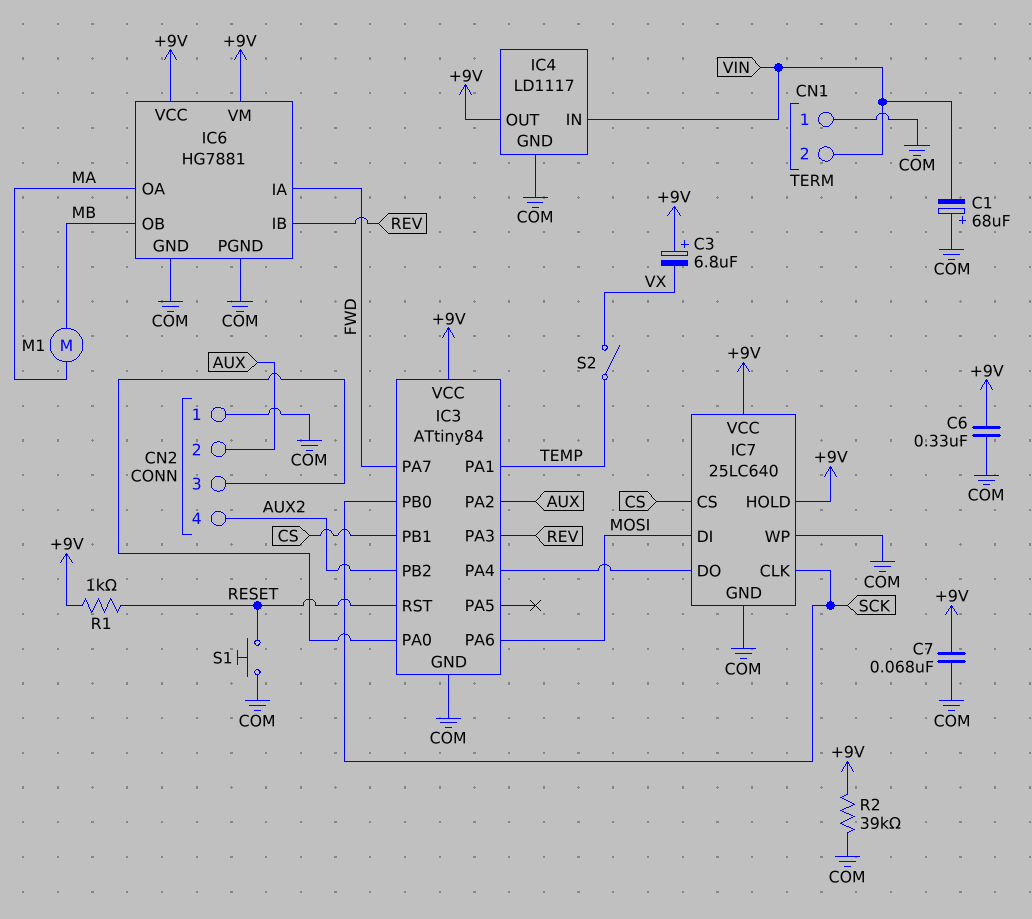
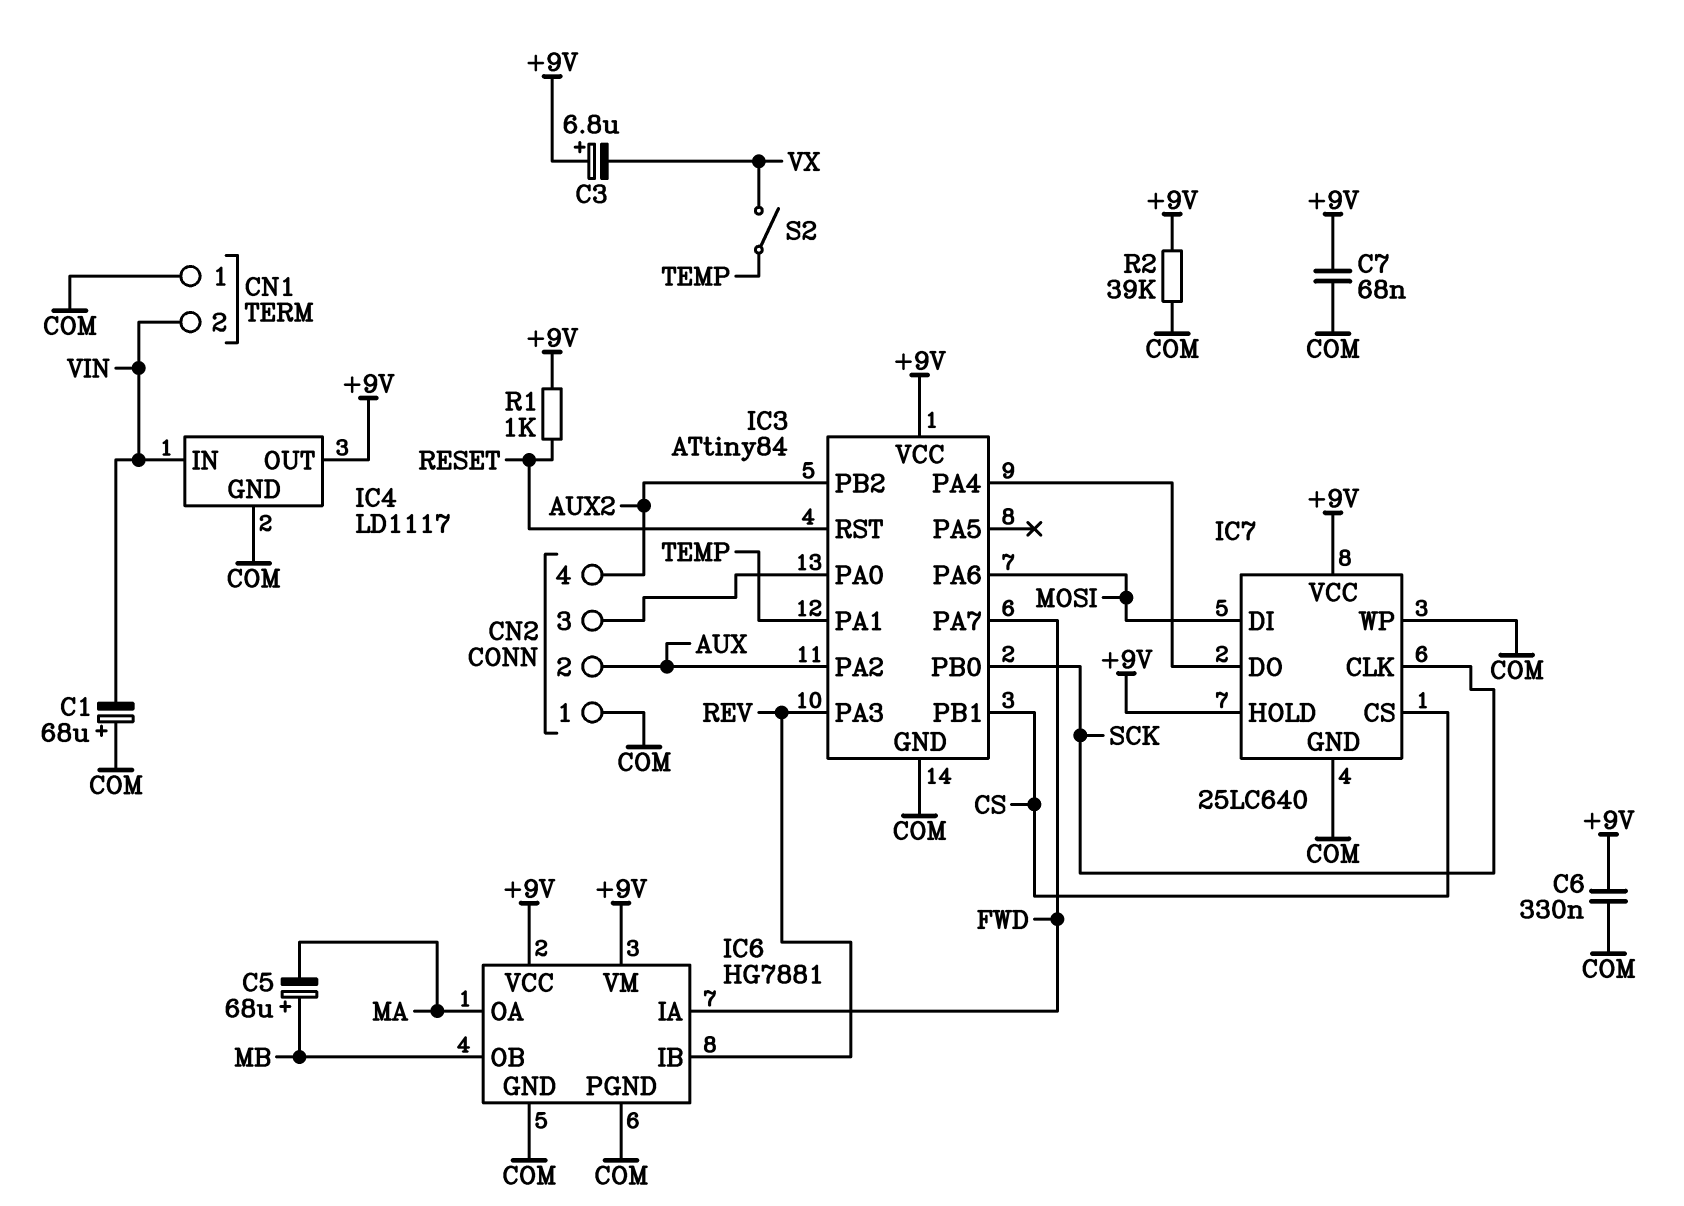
C5: none -> 68uF (plus MB, minus MA)
M1: motor (MA, MB) -> none
S1: button (COM, RESET) -> none

